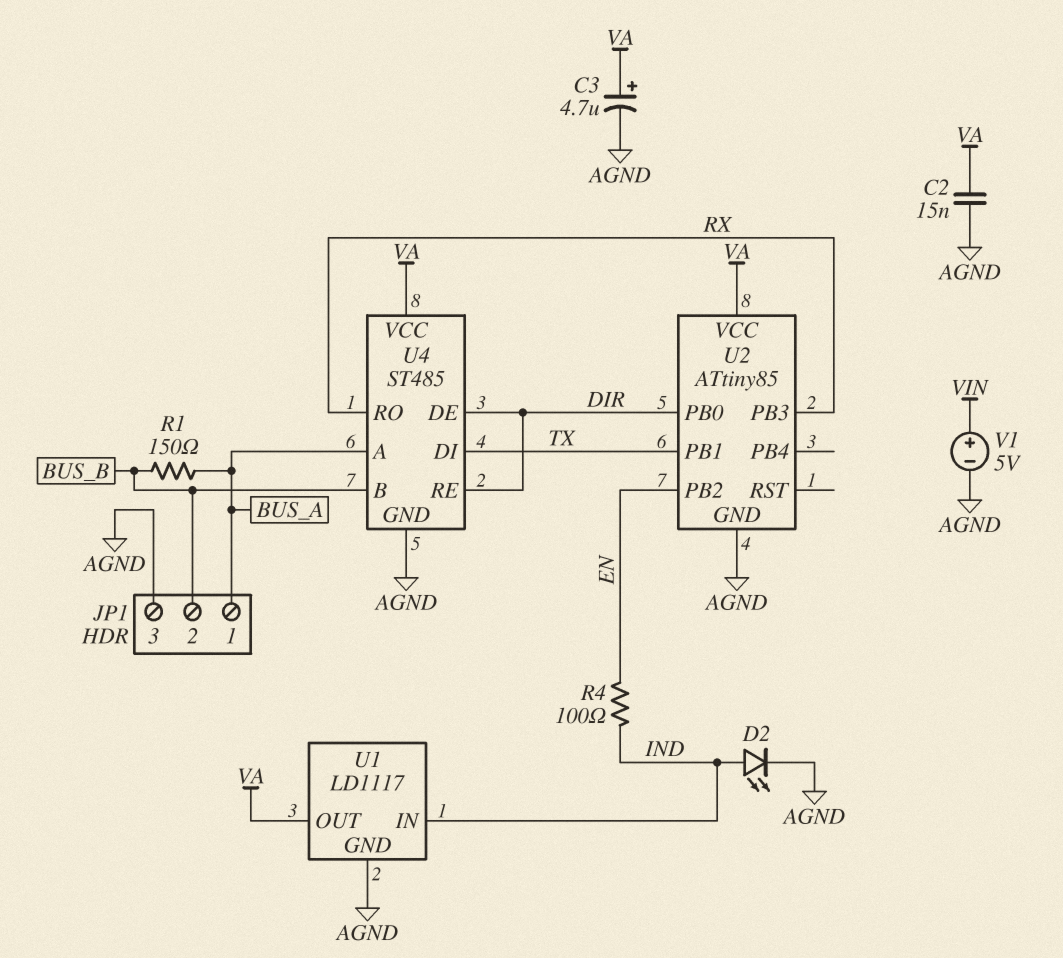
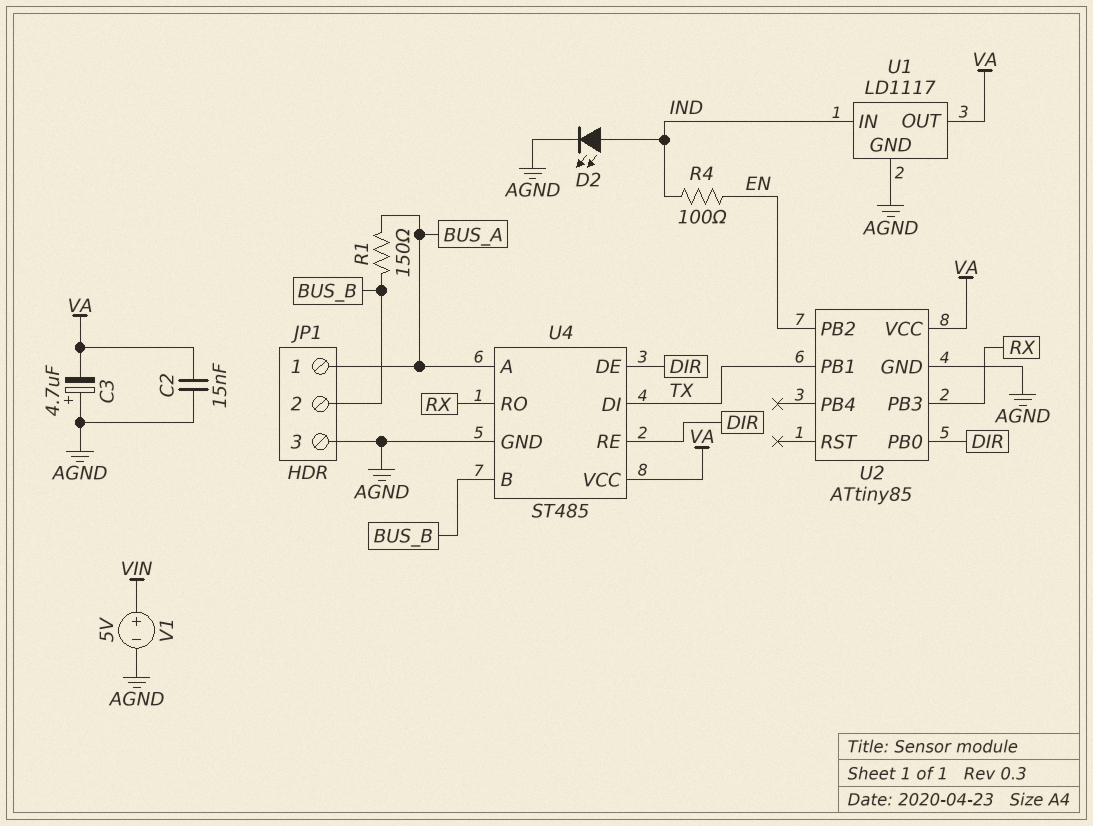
C3: 4.7uF (plus VA, minus AGND) -> 4.7uF (plus AGND, minus VA)

